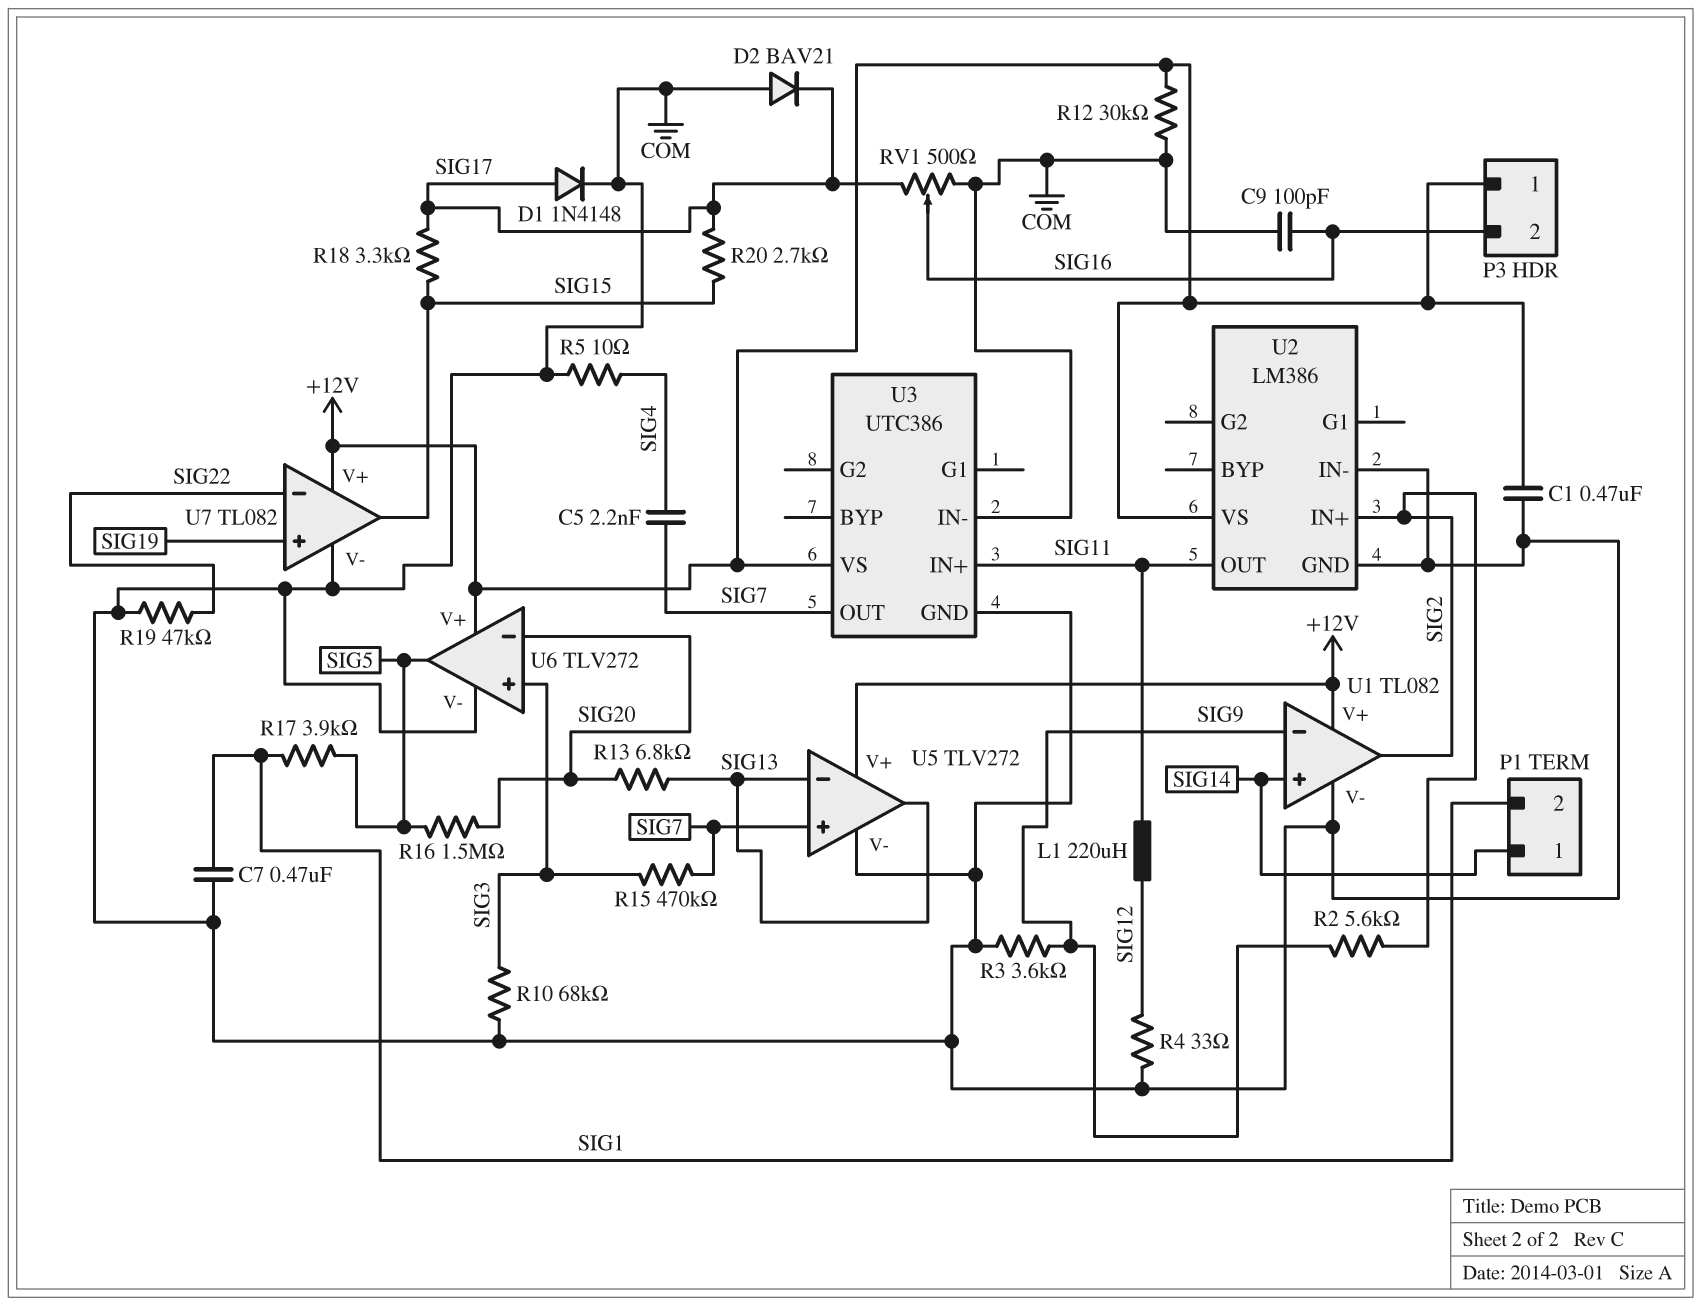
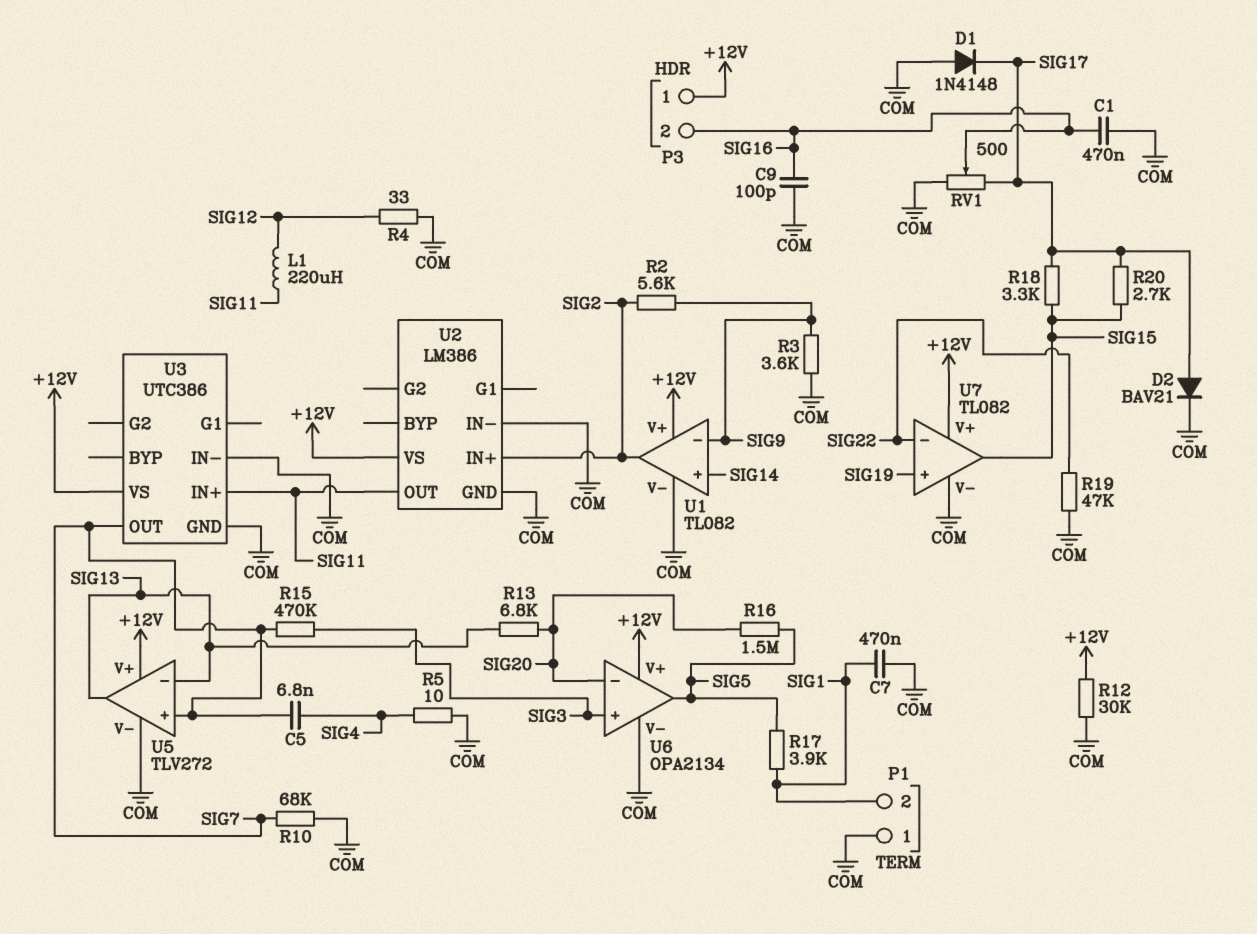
C1: 470nF (+12V, COM) -> 470nF (COM, SIG16)
C5: 2.2nF (SIG4, SIG7) -> 6.8nF (SIG4, SIG7)
D1: diode 1N4148 (A SIG17, K COM) -> diode 1N4148 (A COM, K SIG17)
D2: diode BAV21 (A COM, K SIG17) -> diode BAV21 (A SIG17, K COM)
P1 pin 1: SIG14 -> COM
R10: 68k (COM, SIG3) -> 68k (COM, SIG7)
U6: TLV272 -> OPA2134

